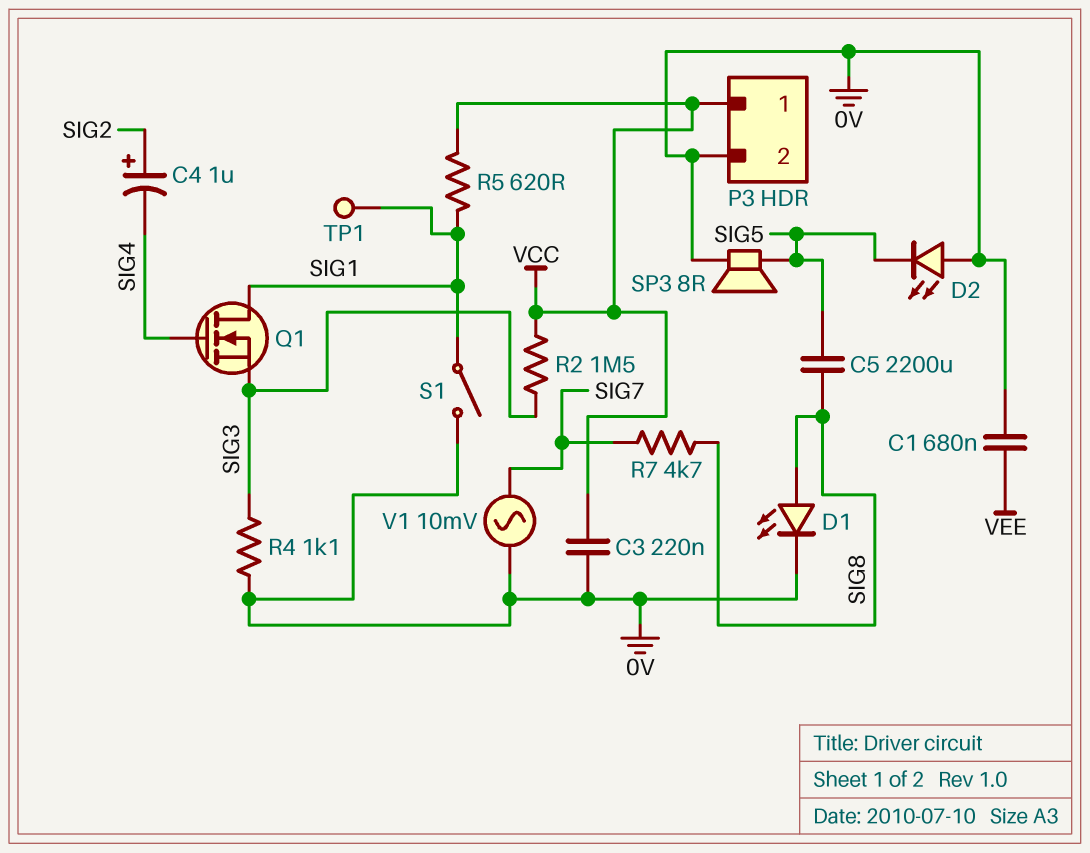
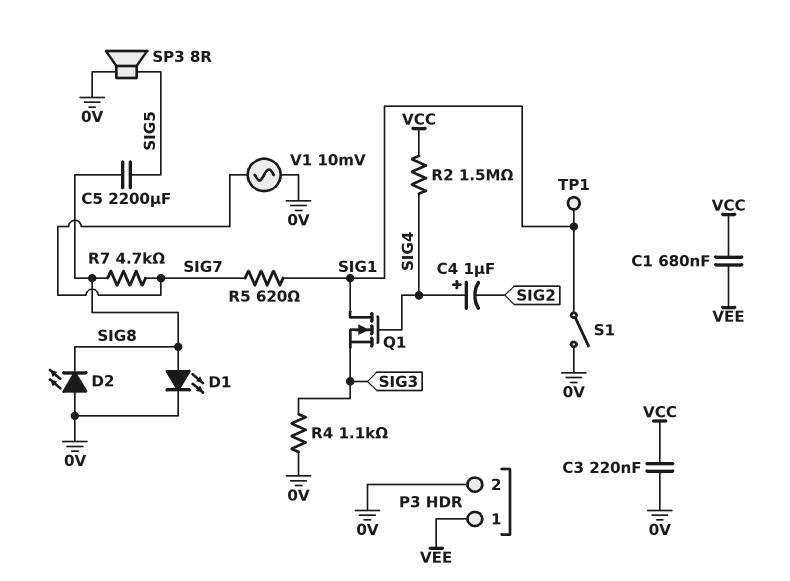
C1: 680nF (0V, VEE) -> 680nF (VCC, VEE)
C4: 1uF (plus SIG2, minus SIG4) -> 1uF (plus SIG4, minus SIG2)
D2: LED (A 0V, K SIG5) -> LED (A 0V, K SIG8)
P3 pin 1: VCC -> VEE
R2: 1.5M (SIG3, VCC) -> 1.5M (SIG4, VCC)
R5: 620 (SIG1, VCC) -> 620 (SIG1, SIG7)

